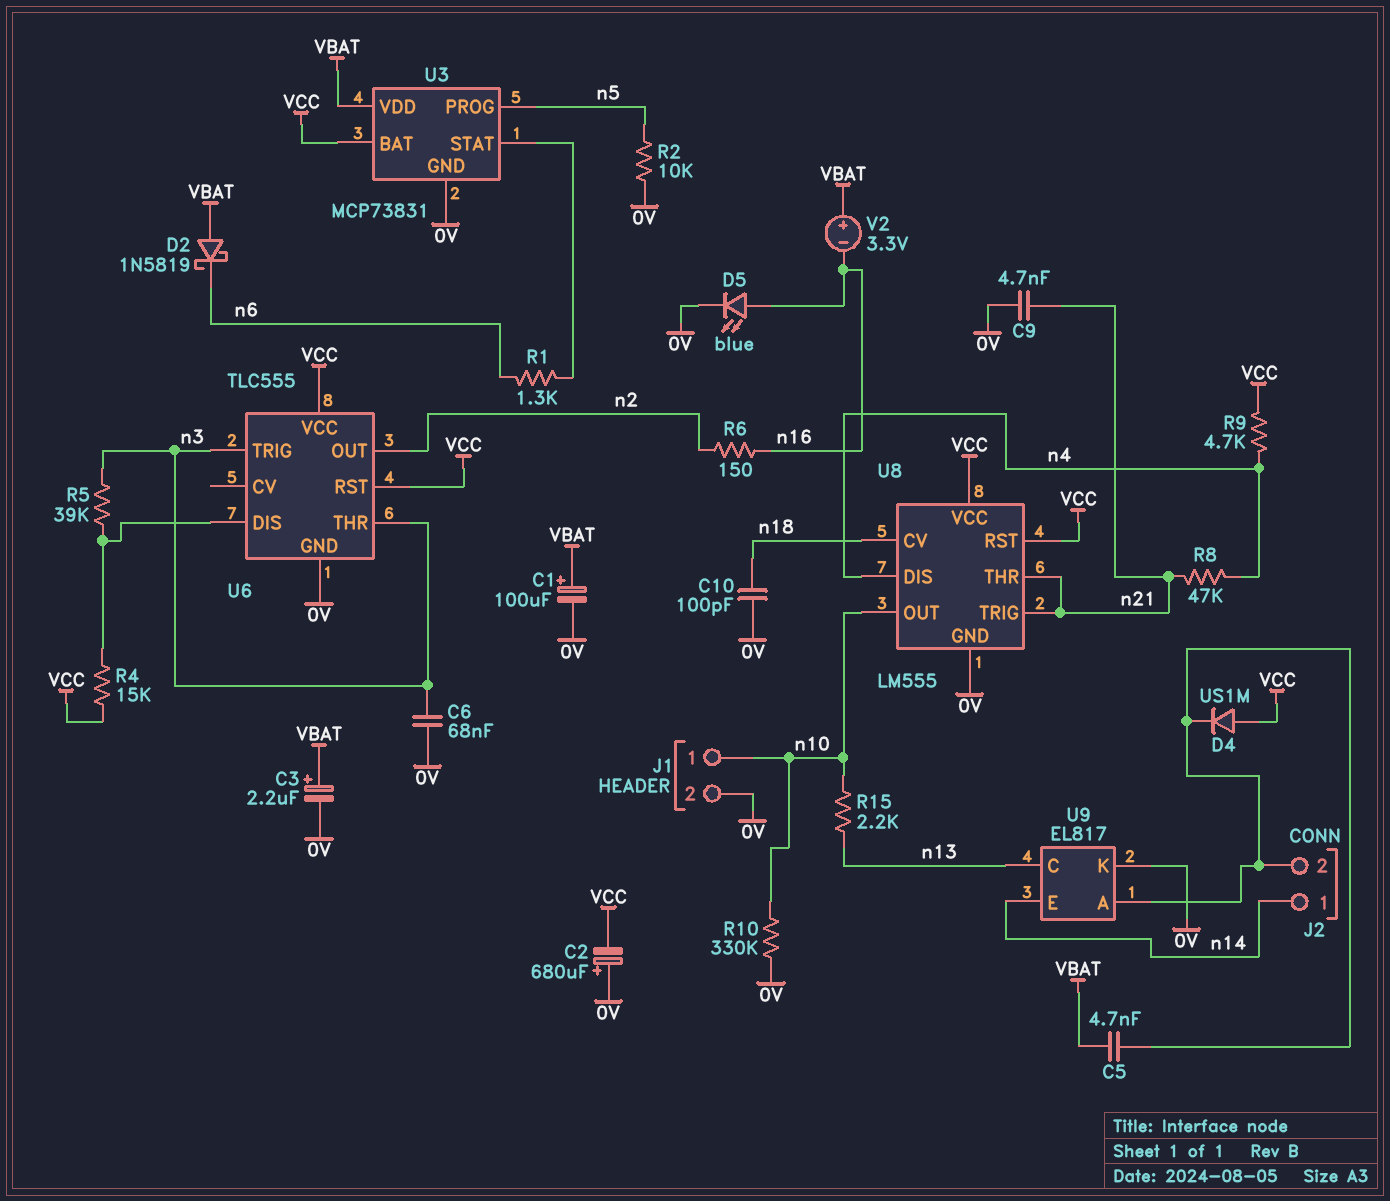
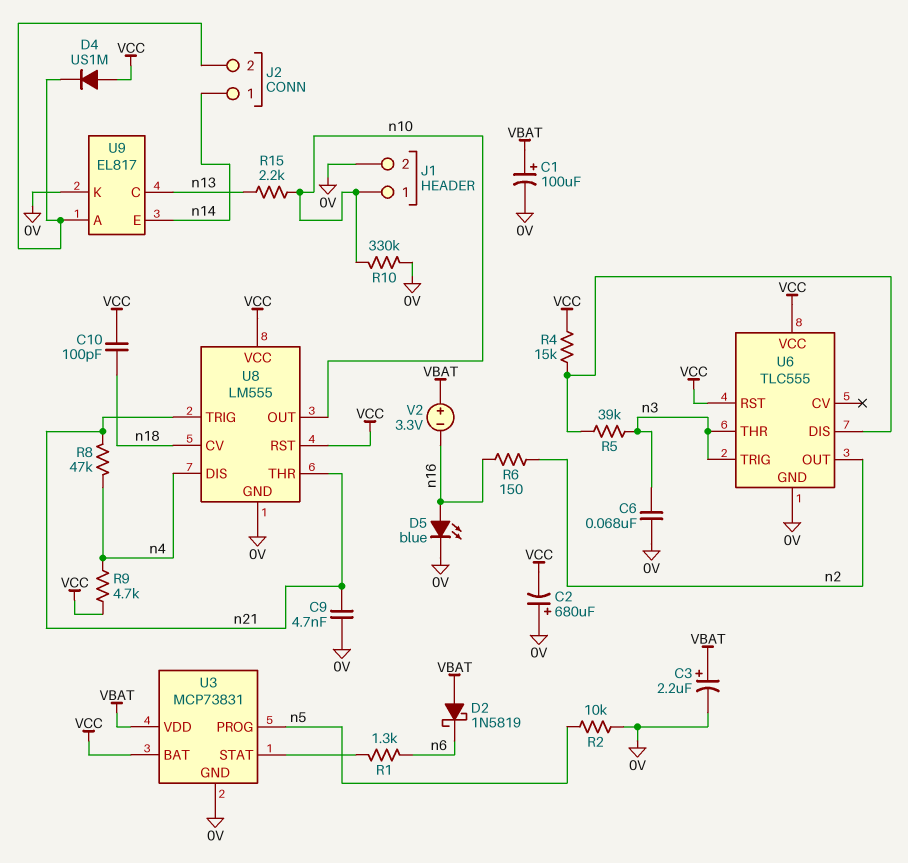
C5: 4.7nF (J2/2, VBAT) -> none
C10: 100pF (0V, n18) -> 100pF (VCC, n18)

